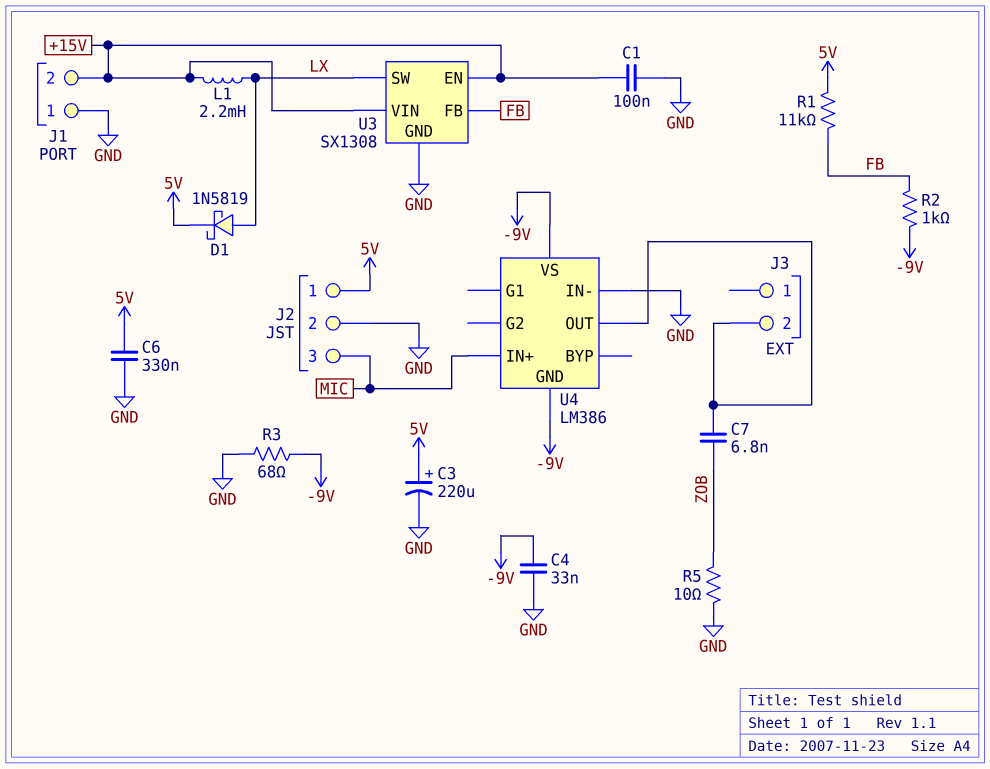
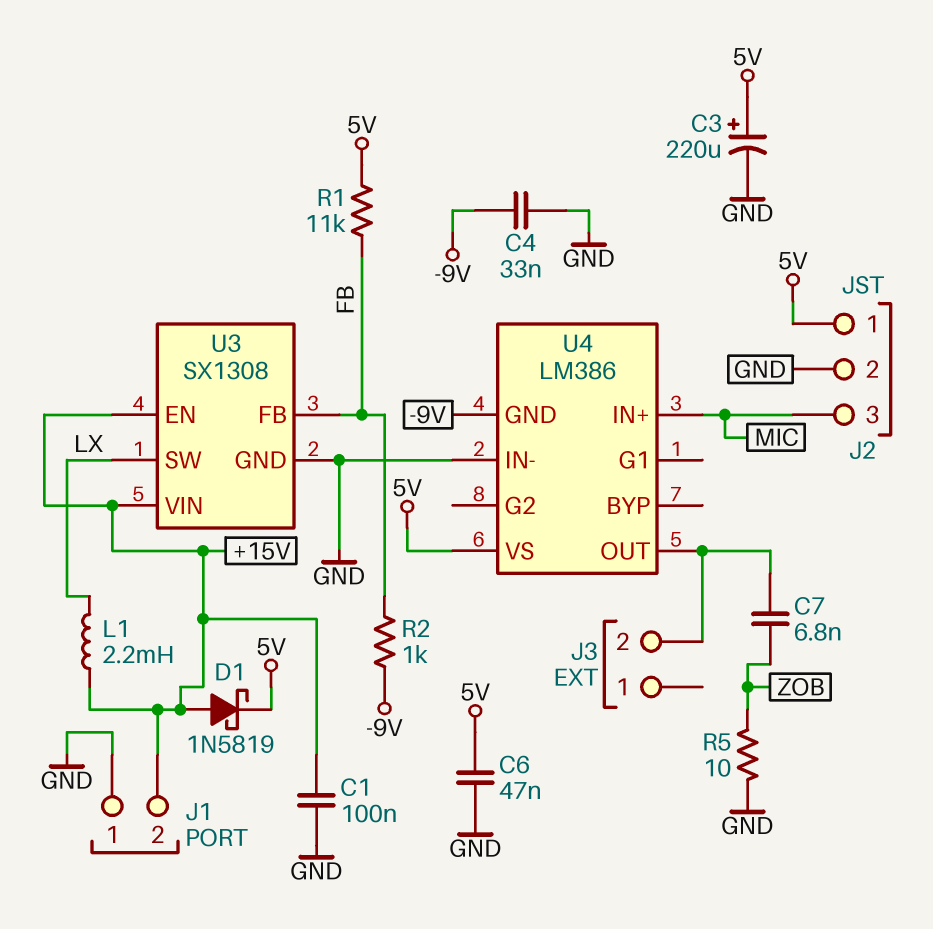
C6: 330nF (5V, GND) -> 47nF (5V, GND)
D1: schottky 1N5819 (A LX, K 5V) -> schottky 1N5819 (A +15V, K 5V)
R3: 68 (-9V, GND) -> none
U4 pin VS: -9V -> 5V

